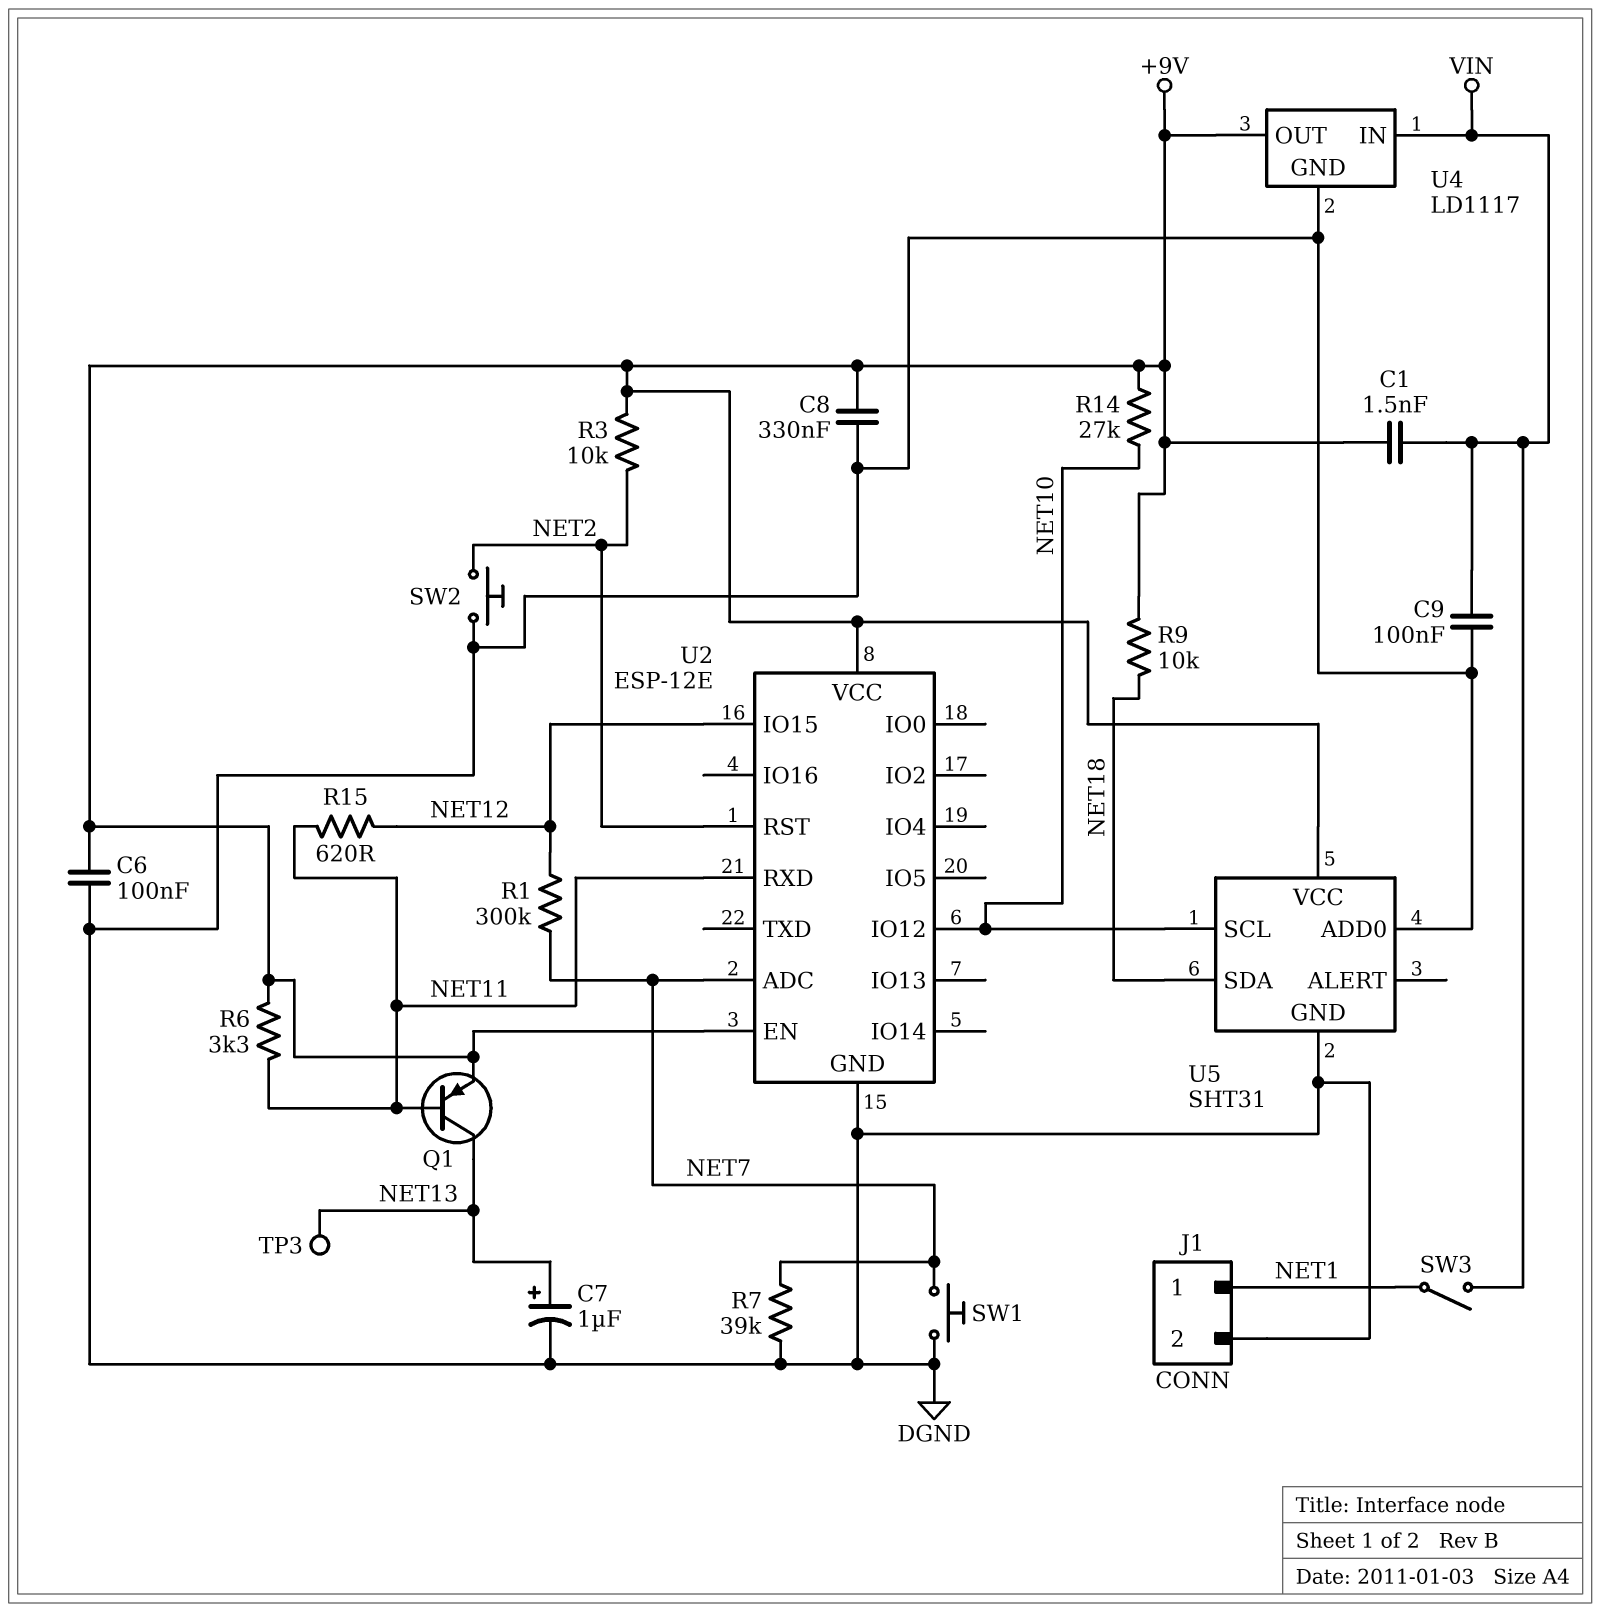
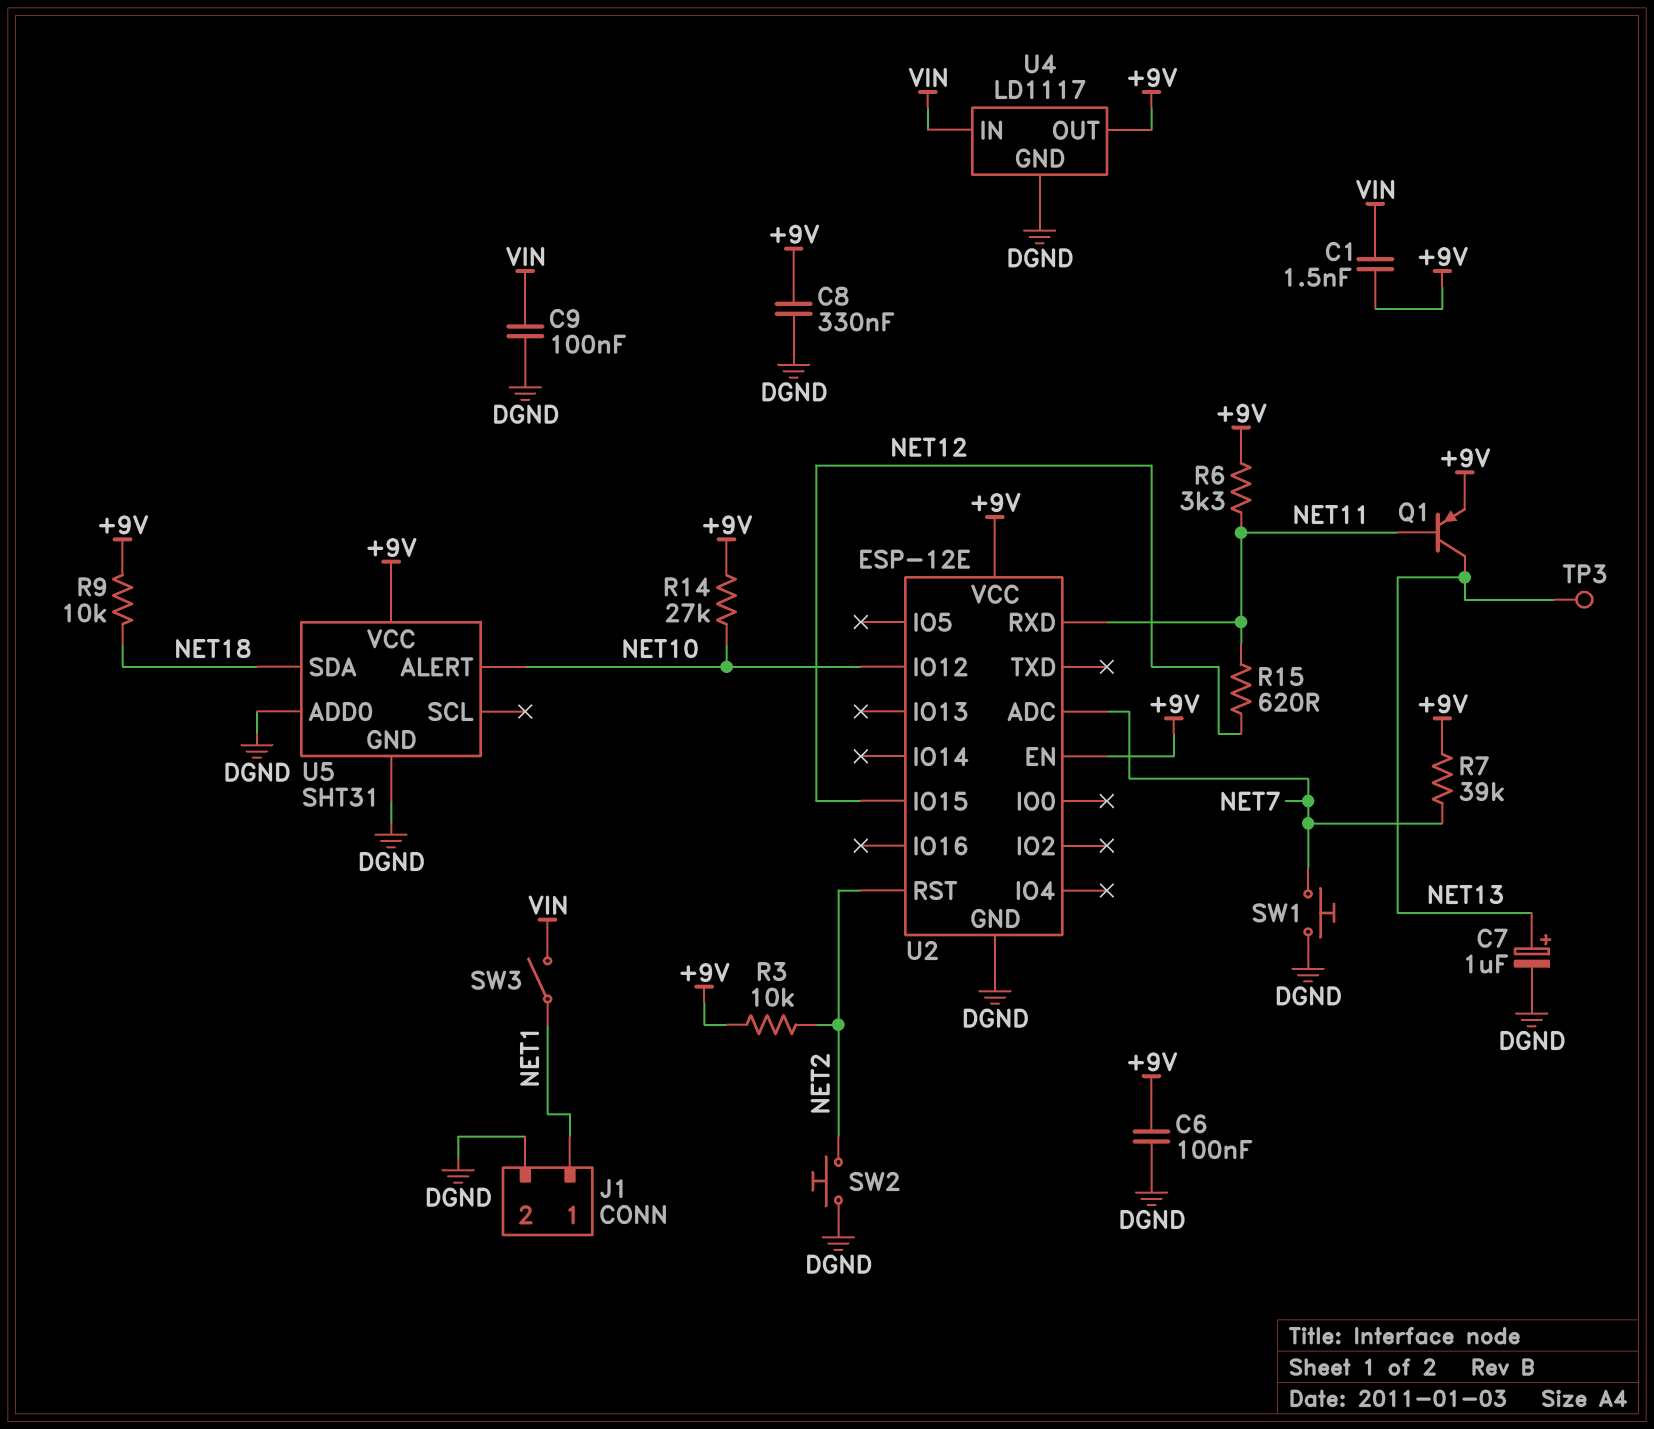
R1: 300k (NET7, NET12) -> none
R7: 39k (DGND, NET7) -> 39k (+9V, NET7)
U5 pin ALERT: none -> NET10
U5 pin SCL: NET10 -> none

